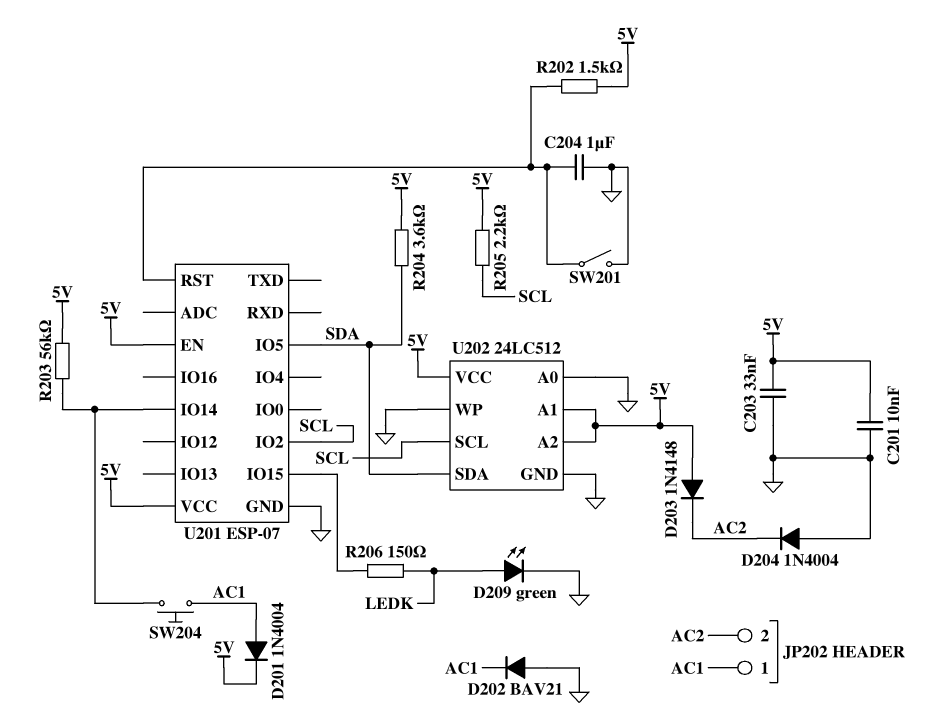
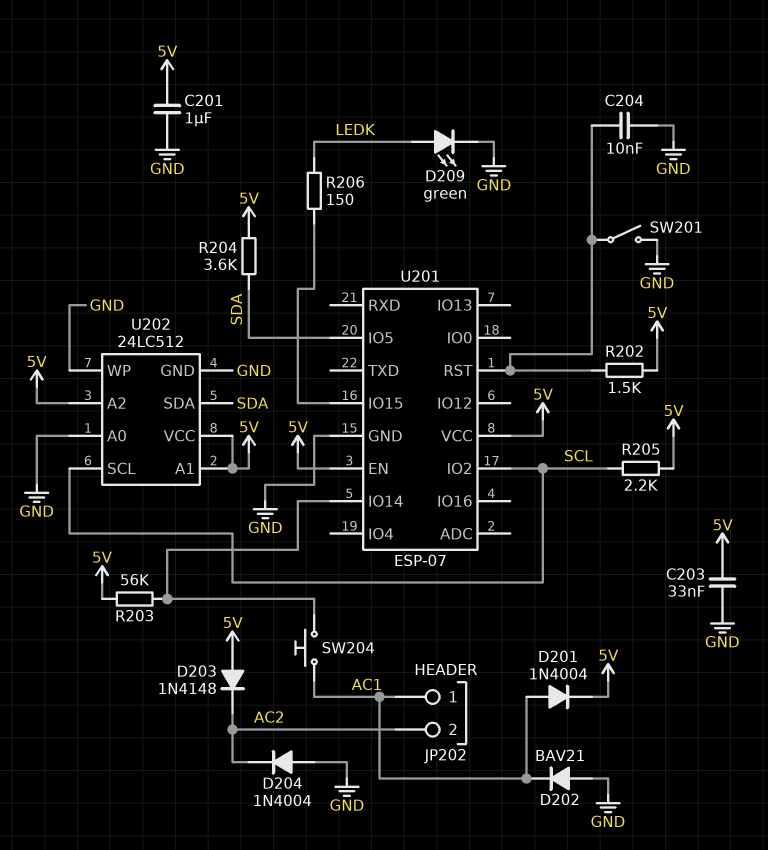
C201: 10nF (5V, GND) -> 1uF (5V, GND)
C204: 1uF (GND, U201/RST) -> 10nF (GND, U201/RST)

